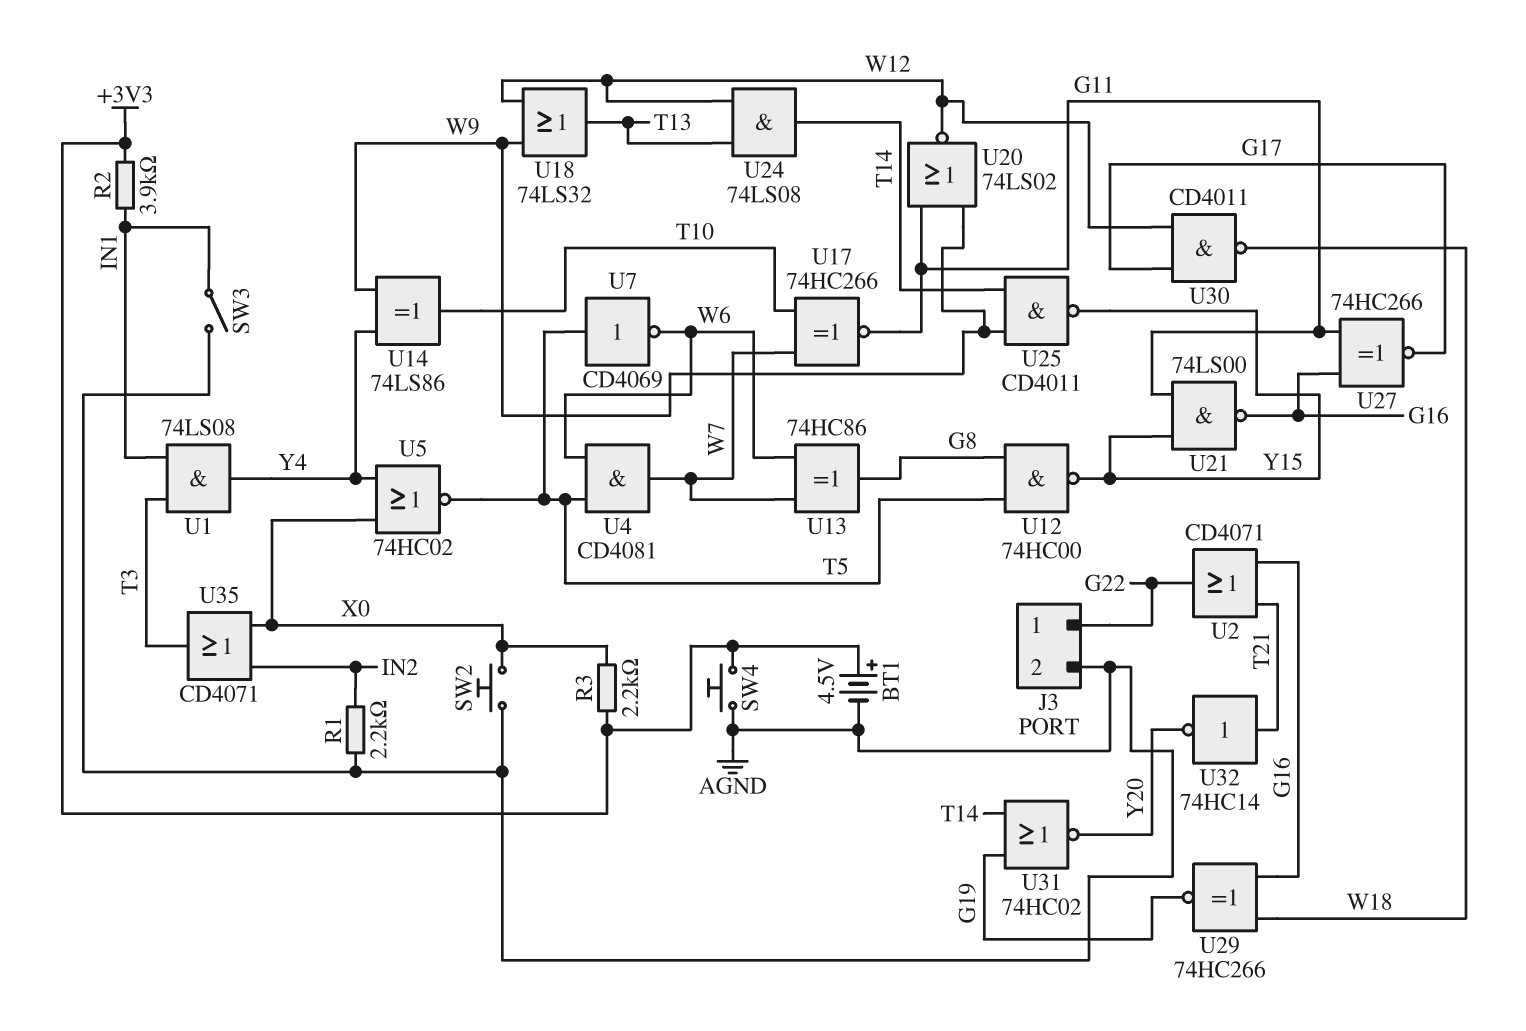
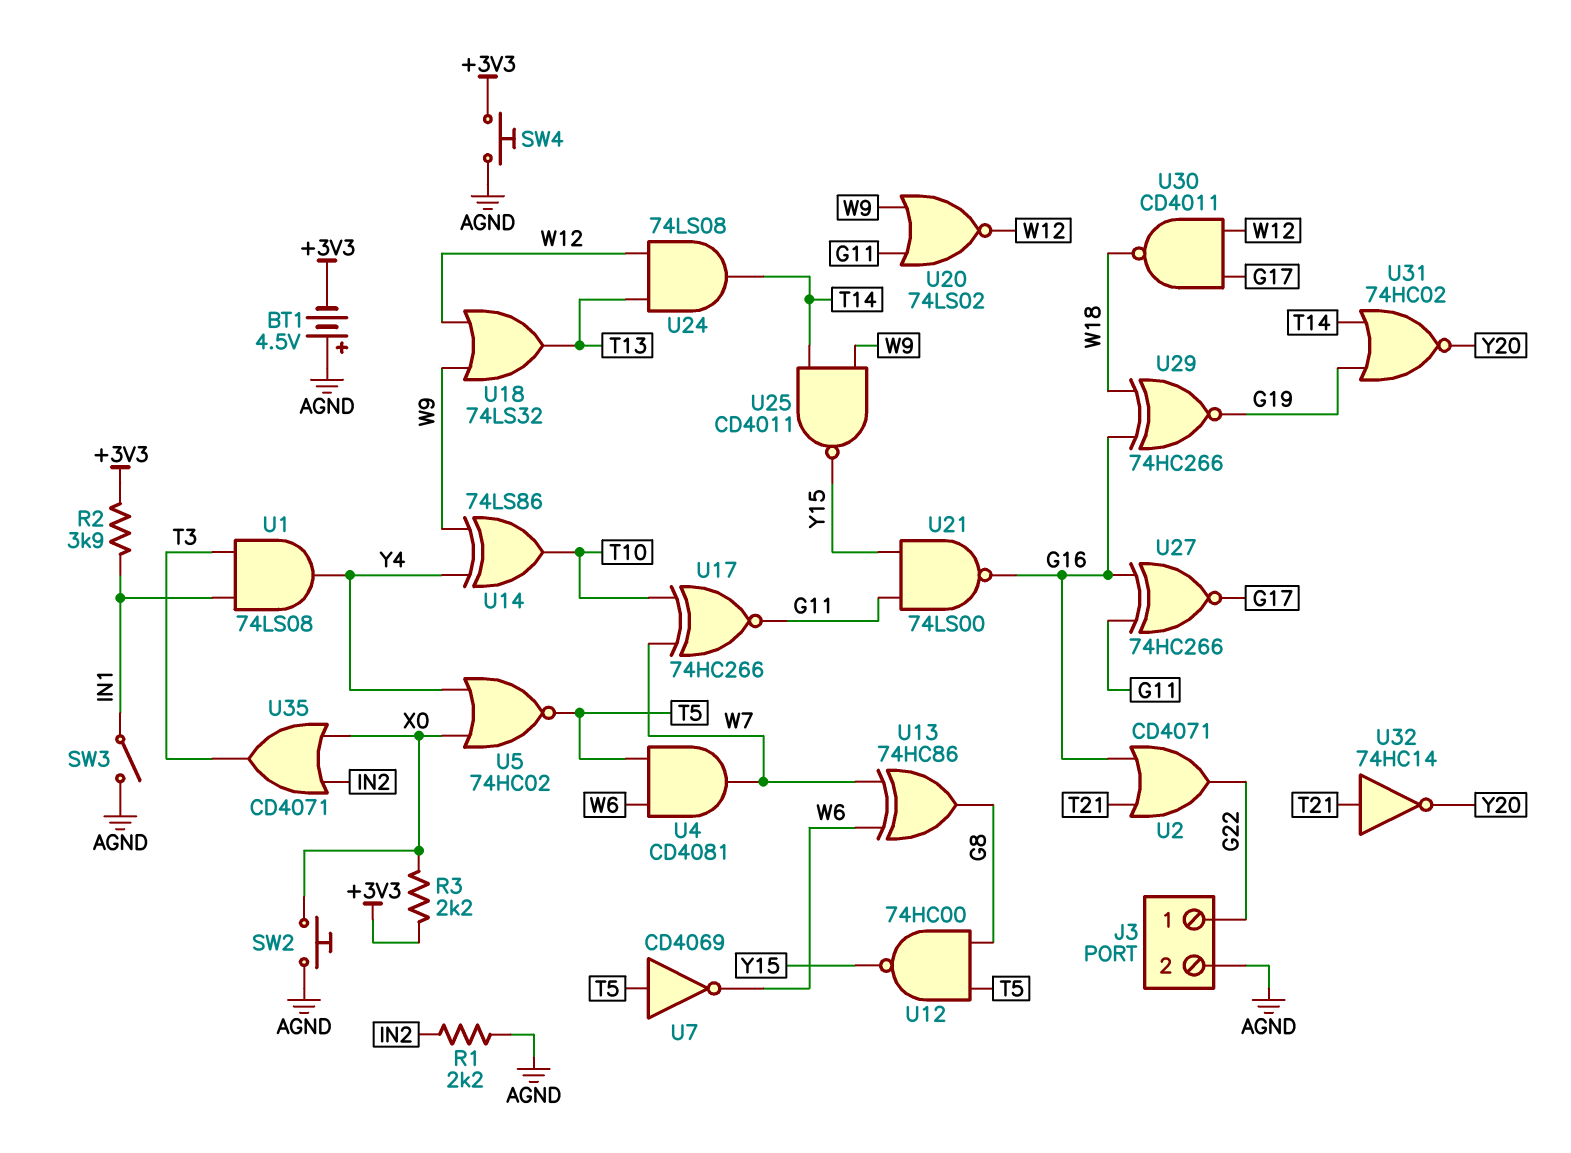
BT1: 4.5V (plus +3V3, minus AGND) -> 4.5V (plus AGND, minus +3V3)

